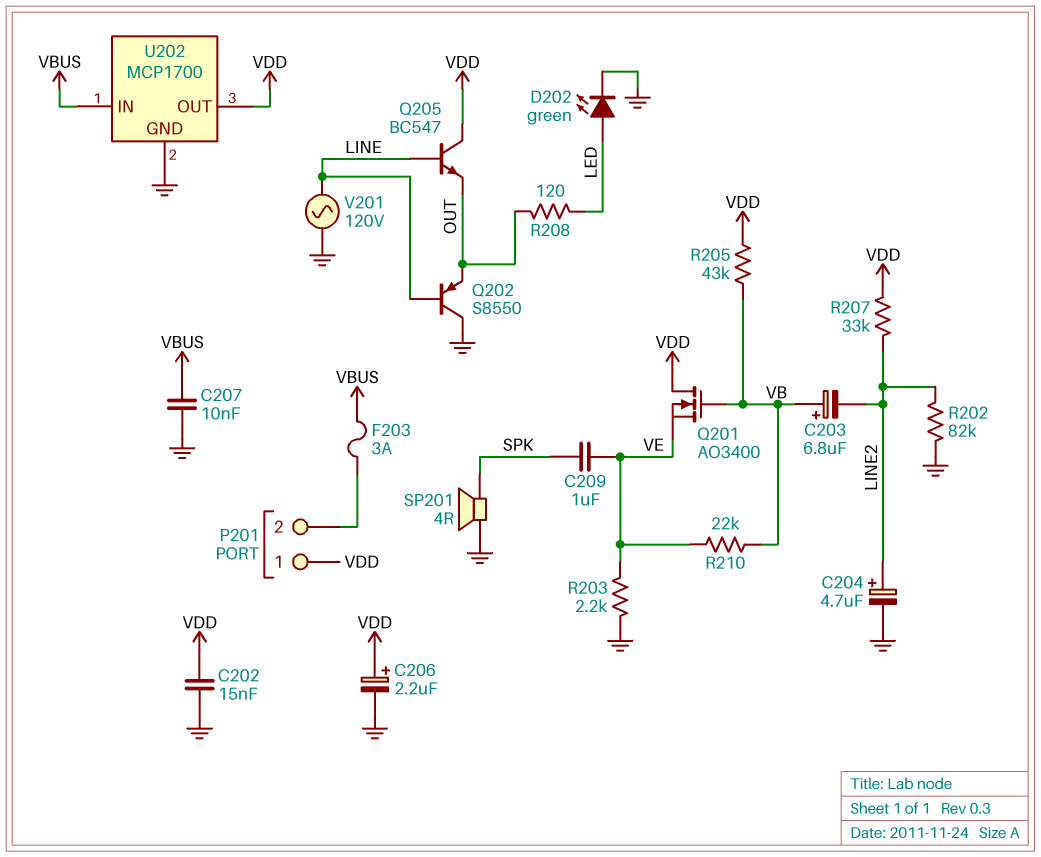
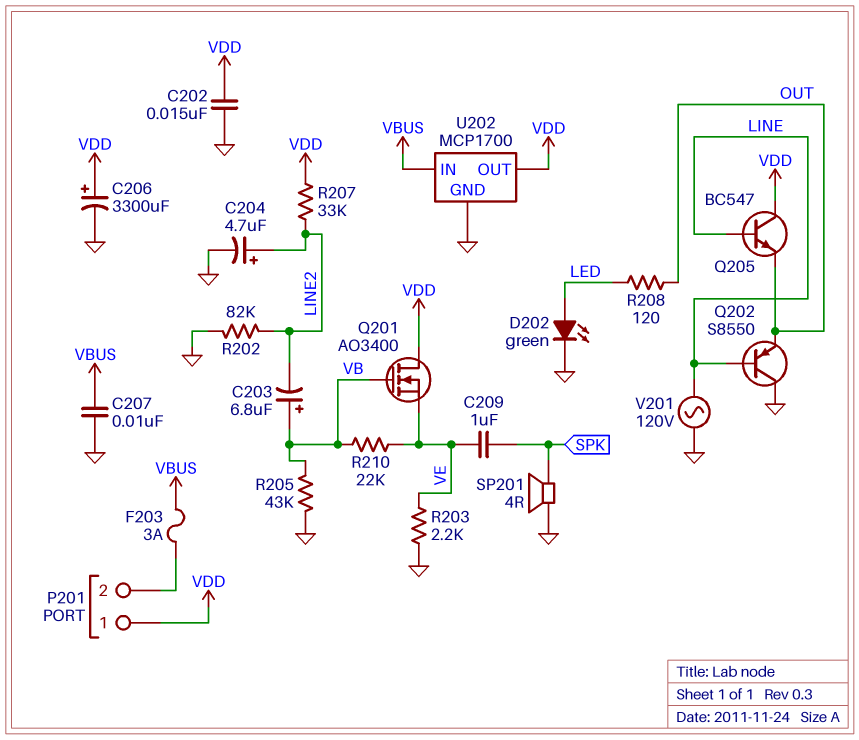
C206: 2.2uF (plus VDD, minus GND) -> 3300uF (plus VDD, minus GND)
R205: 43k (VB, VDD) -> 43k (GND, VB)

